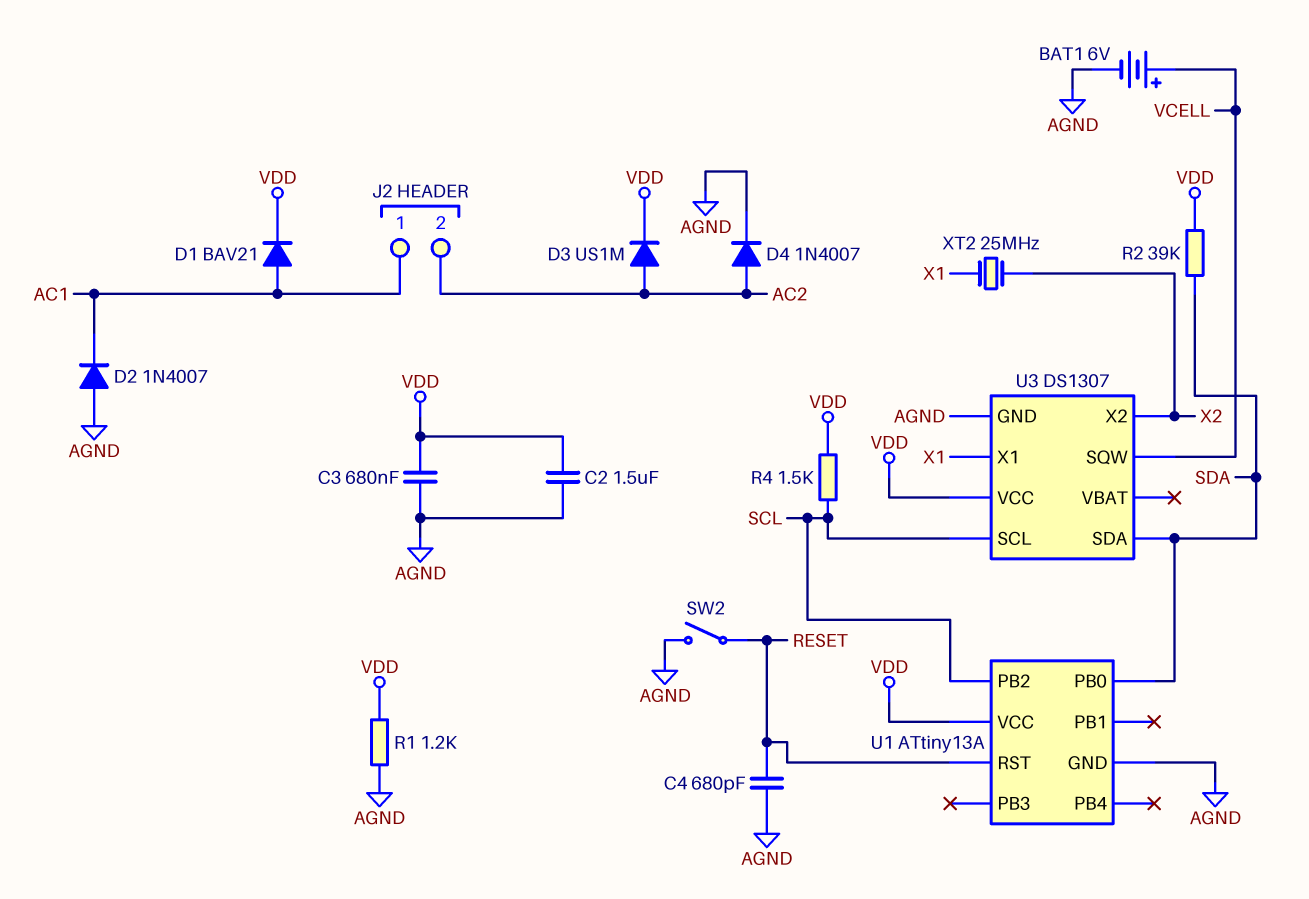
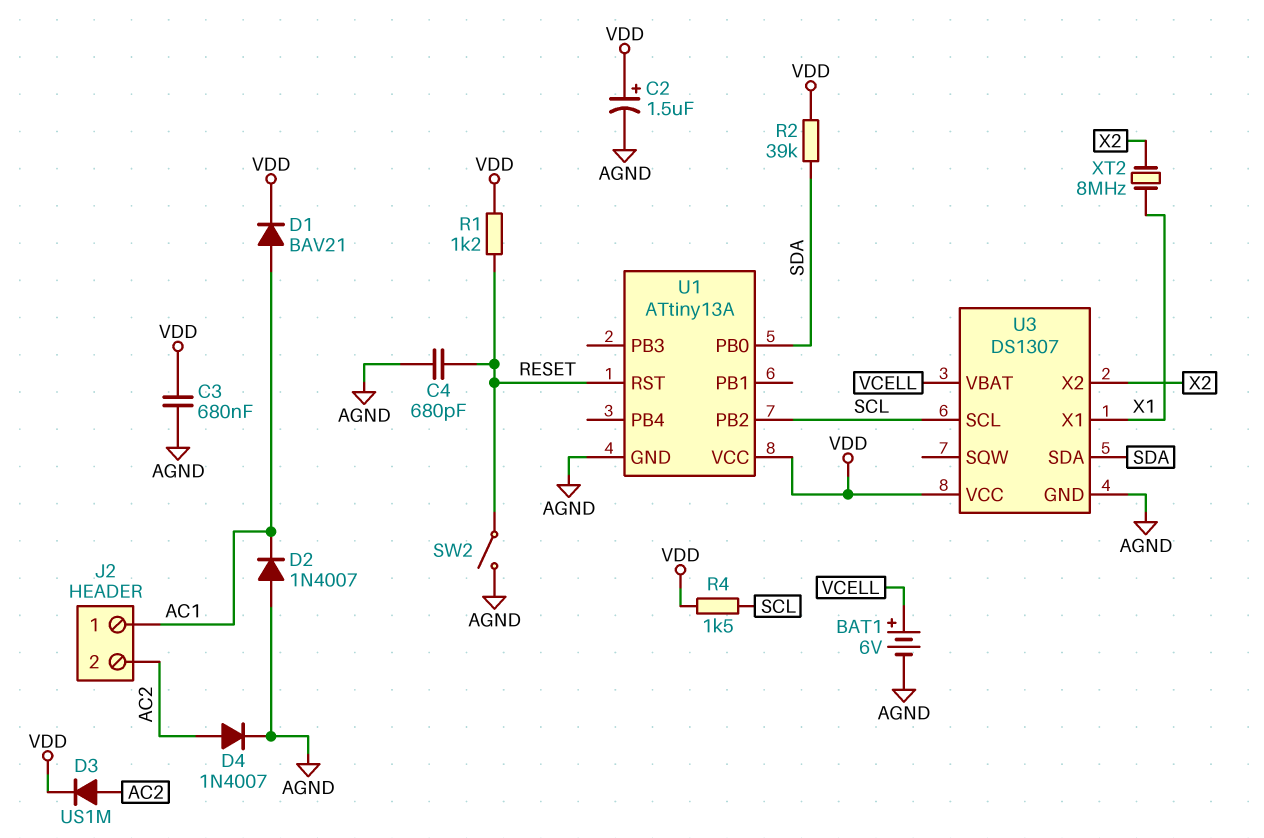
C2: 1.5uF (AGND, VDD) -> 1.5uF (plus VDD, minus AGND)
R1: 1.2k (AGND, VDD) -> 1.2k (RESET, VDD)
U3 pin SQW: VCELL -> none
U3 pin VBAT: none -> VCELL
XT2: 25MHz (X1, X2) -> 8MHz (X1, X2)

